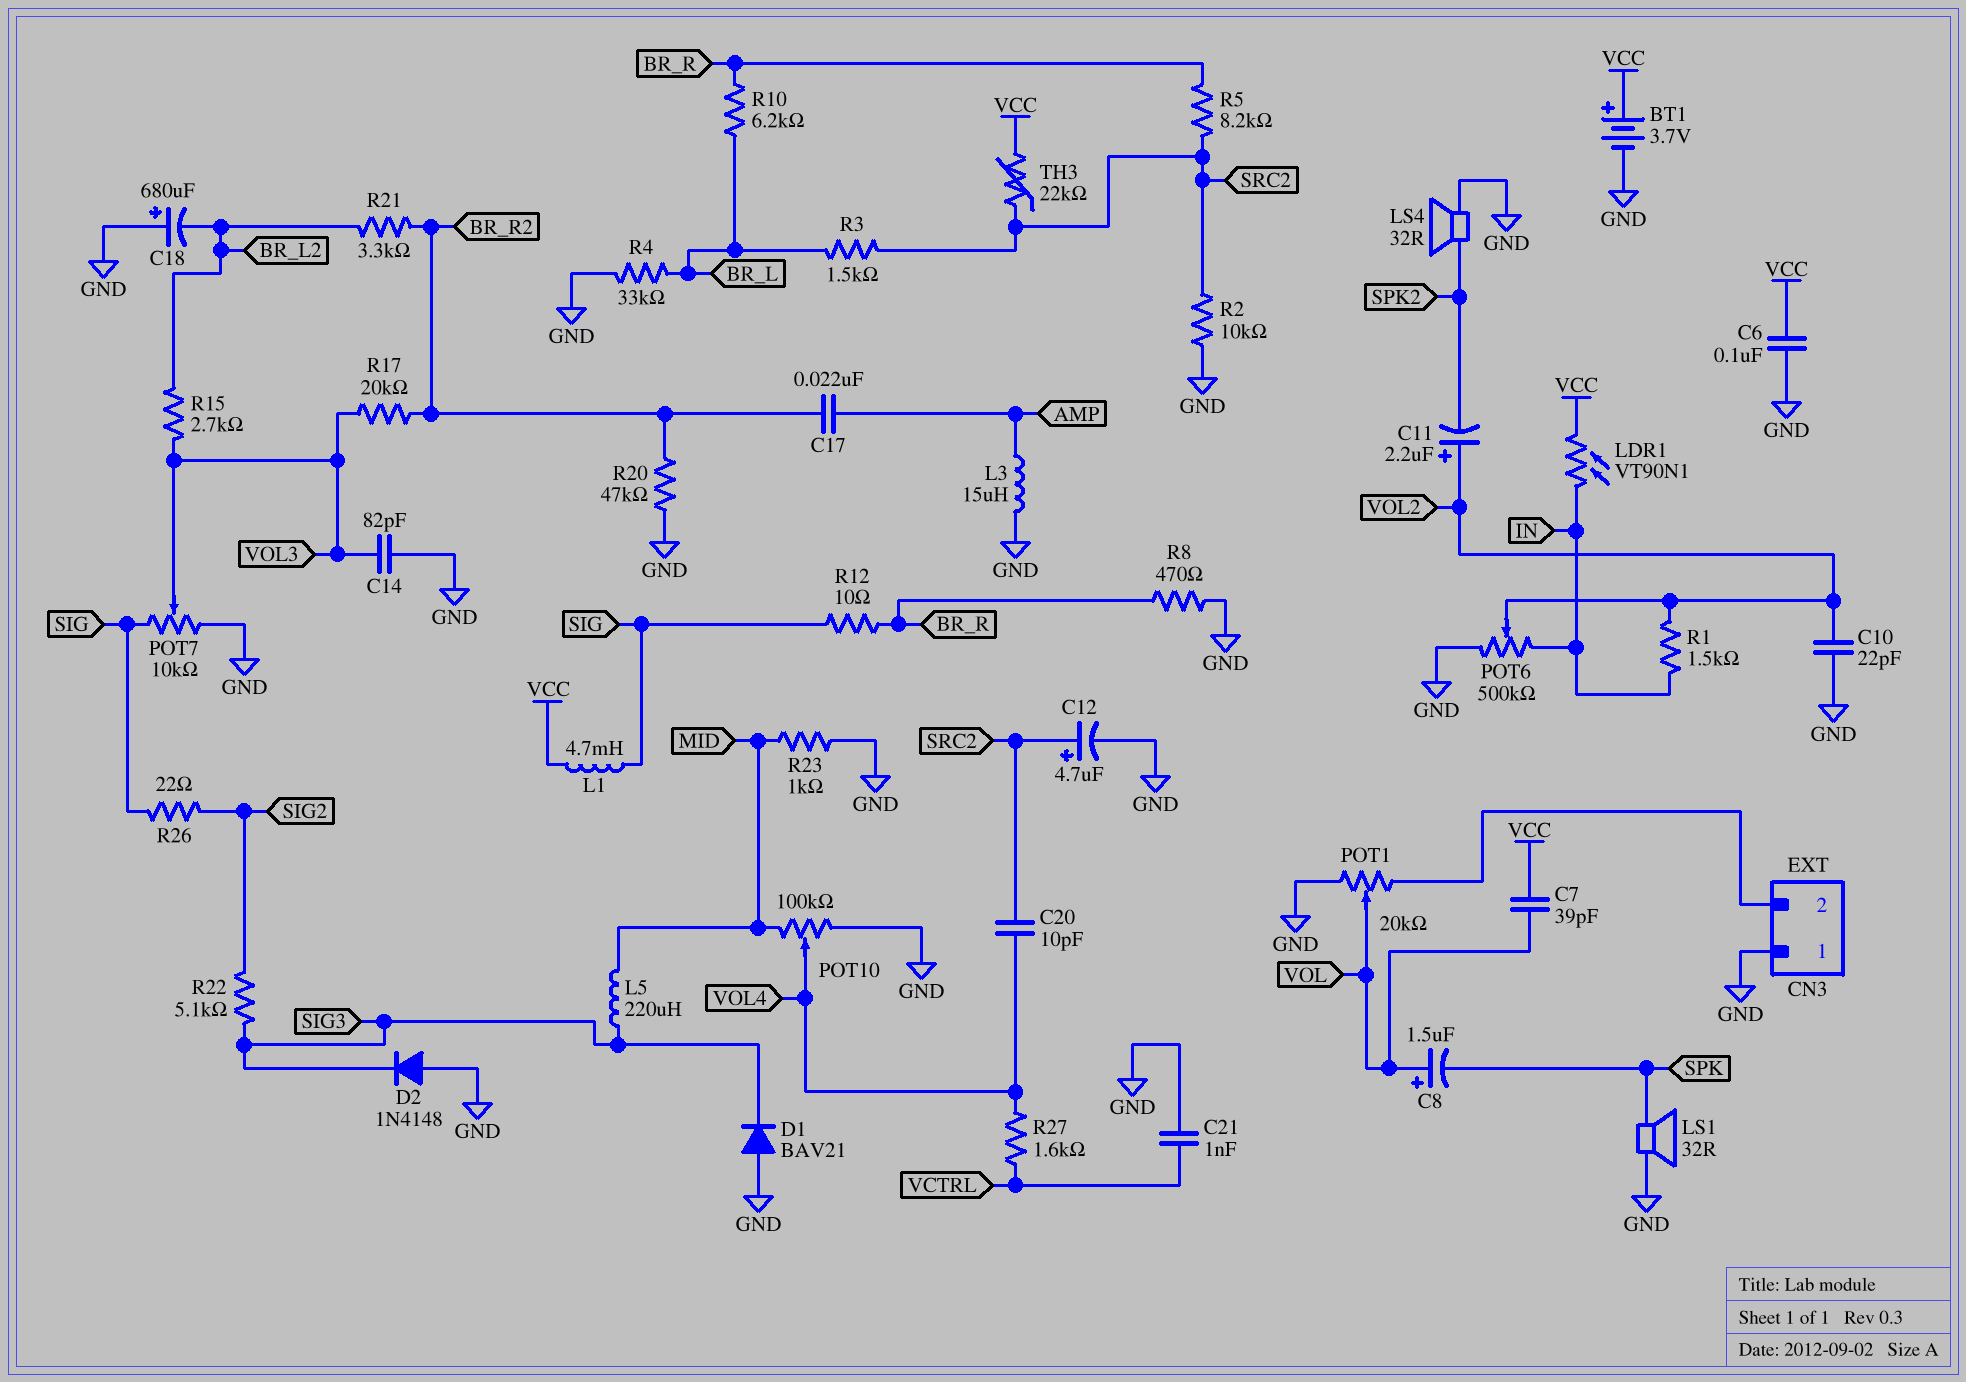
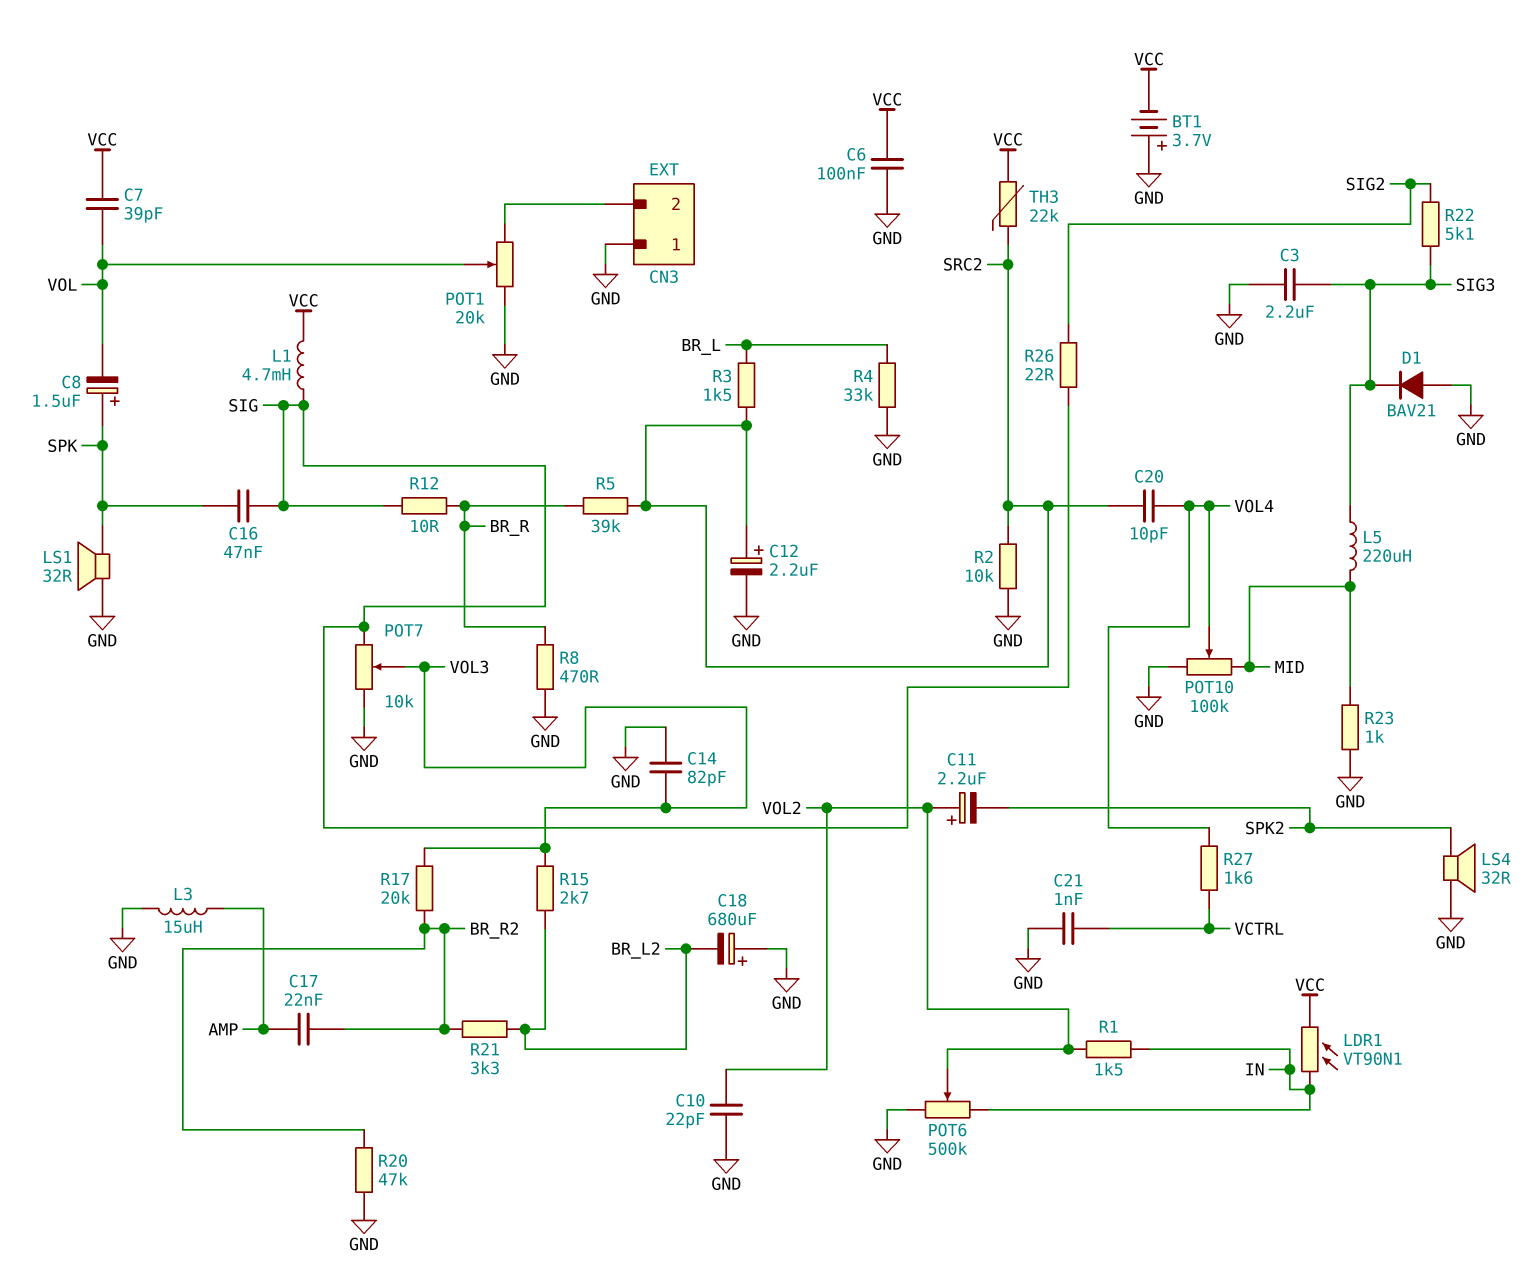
BT1: 3.7V (plus VCC, minus GND) -> 3.7V (plus GND, minus VCC)
C3: none -> 2.2uF (GND, SIG3)
C8: 1.5uF (plus VOL, minus SPK) -> 1.5uF (plus SPK, minus VOL)
C12: 4.7uF (plus SRC2, minus GND) -> 2.2uF (plus SRC2, minus GND)
C16: none -> 47nF (SIG, SPK)
D2: diode 1N4148 (A GND, K SIG3) -> none
R5: 8.2k (BR_R, SRC2) -> 39k (BR_R, SRC2)
R10: 6.2k (BR_L, BR_R) -> none

